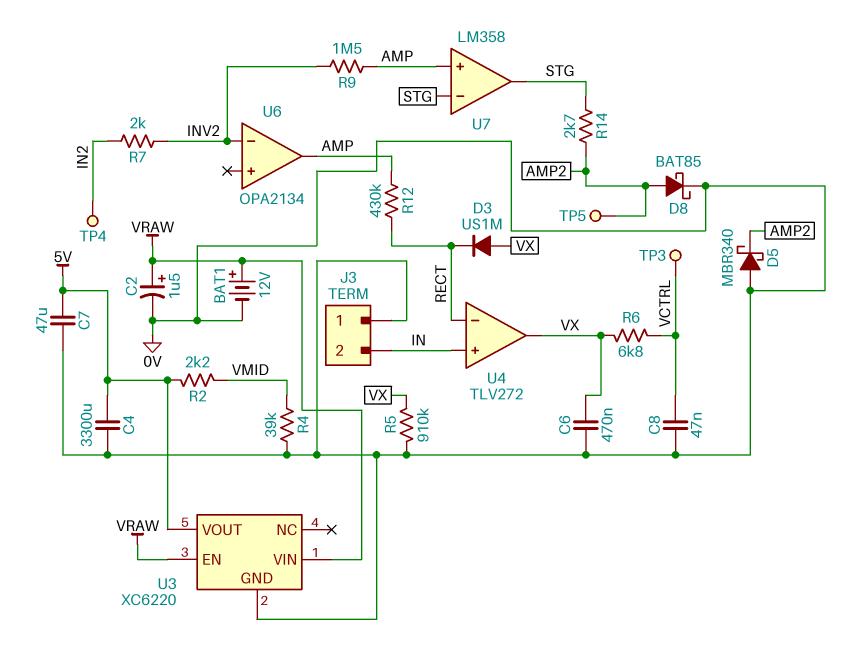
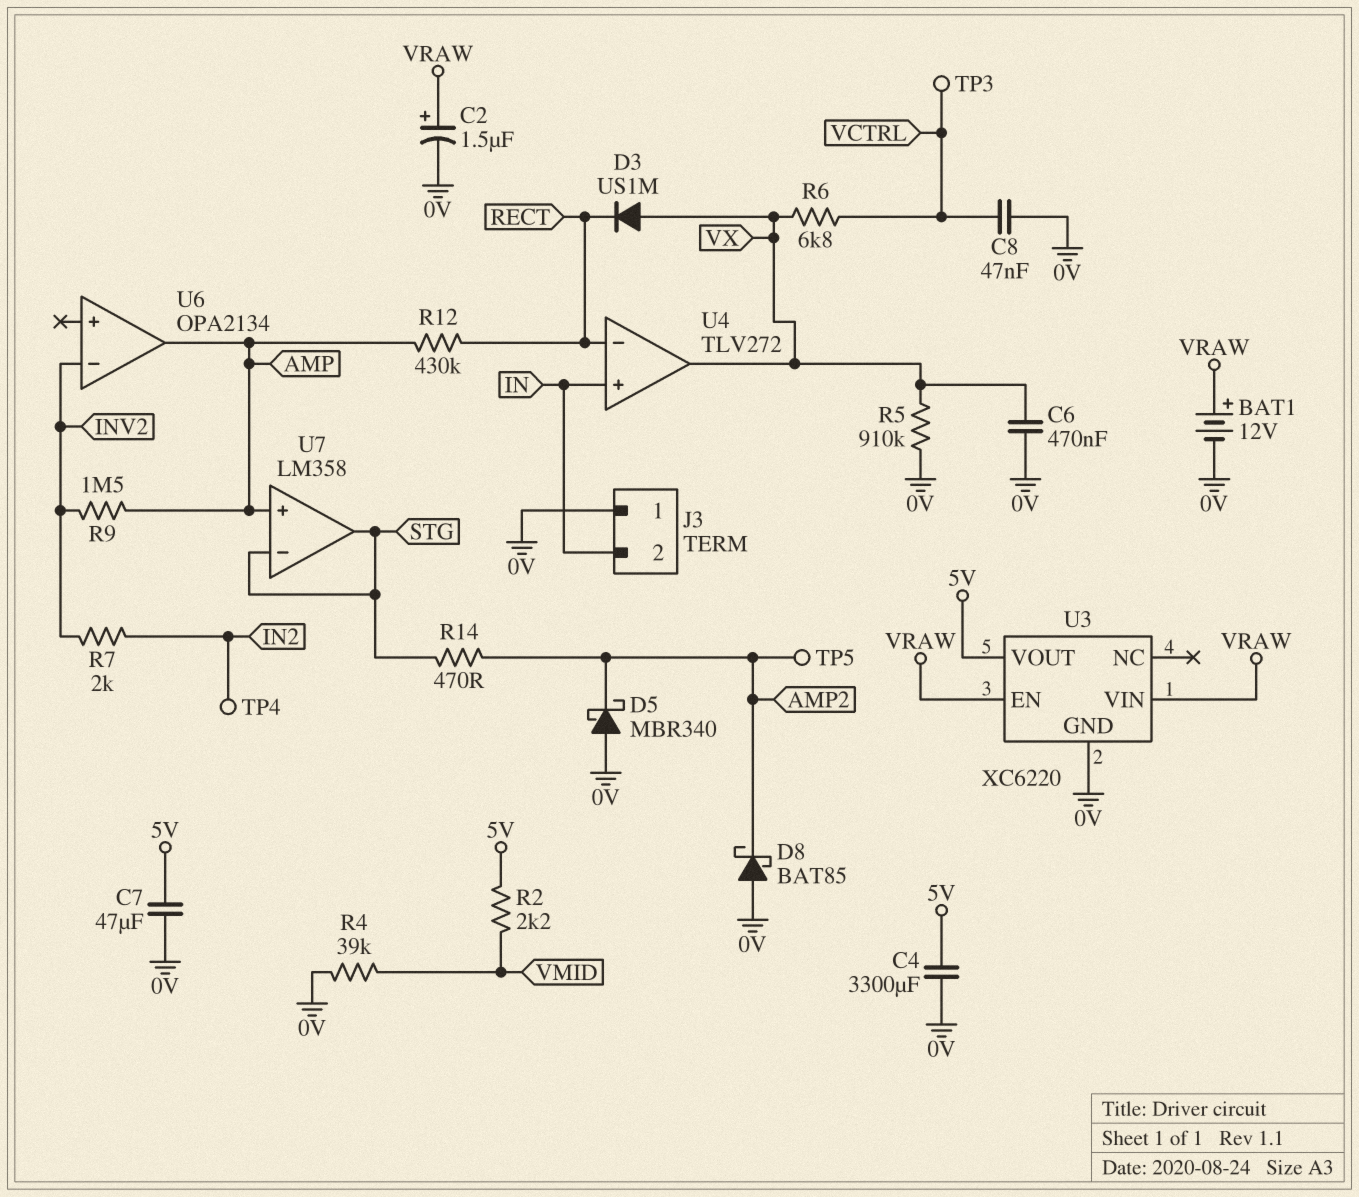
D8: schottky BAT85 (A AMP2, K 0V) -> schottky BAT85 (A 0V, K AMP2)
R14: 2.7k (AMP2, STG) -> 470 (AMP2, STG)

